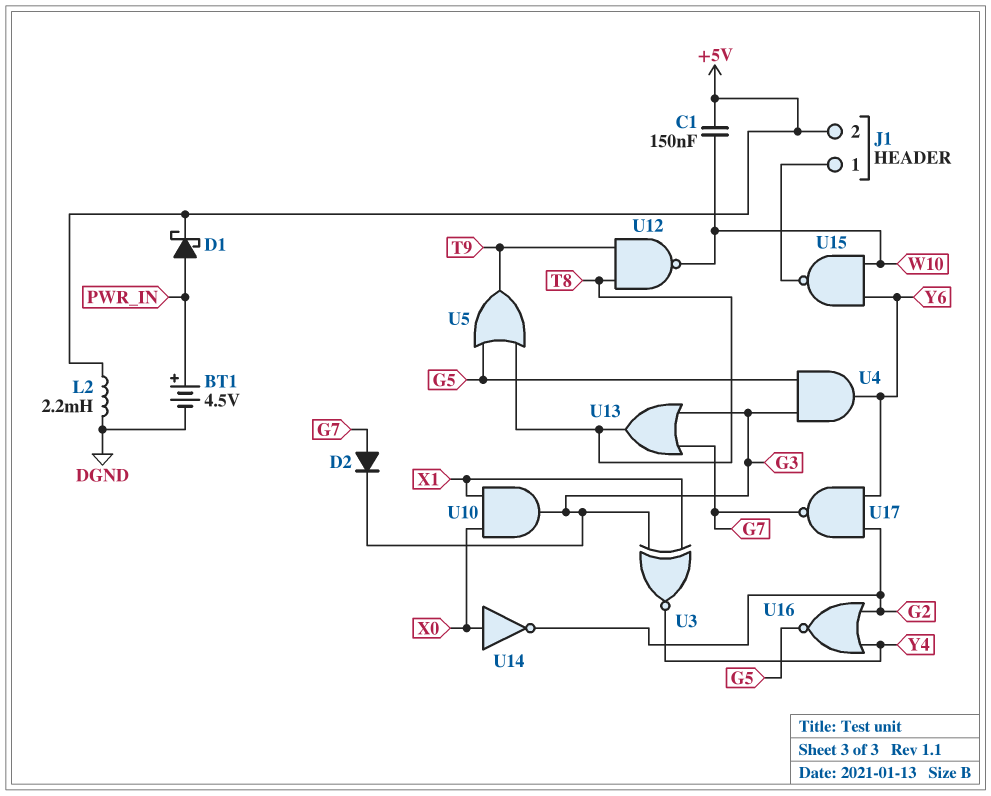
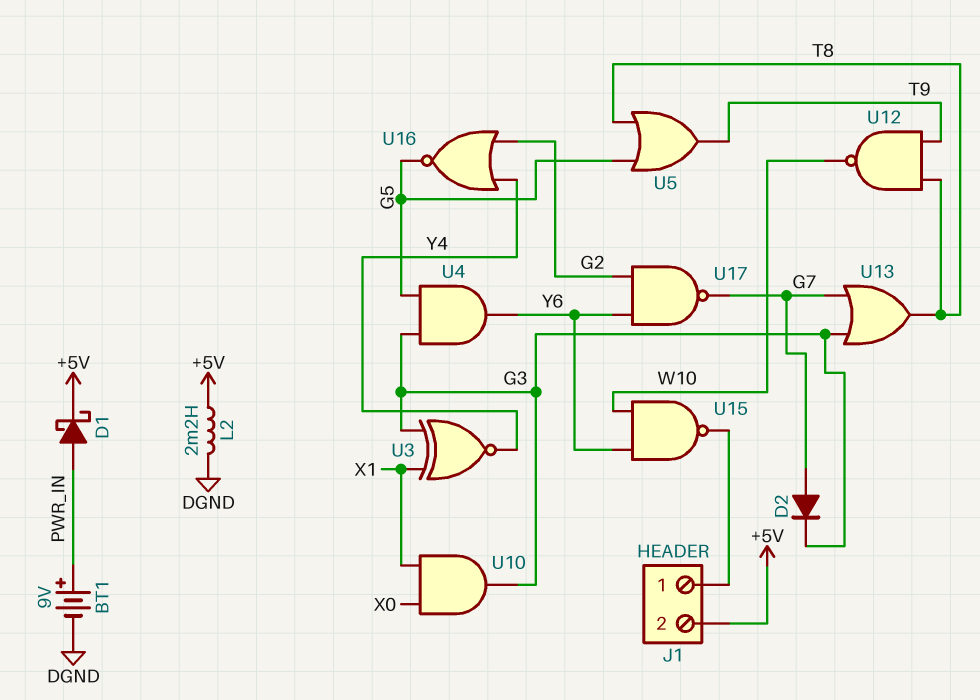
BT1: 4.5V (plus PWR_IN, minus DGND) -> 9V (plus PWR_IN, minus DGND)
C1: 150nF (+5V, W10) -> none
U14: NOT (in X0, out G2) -> none

